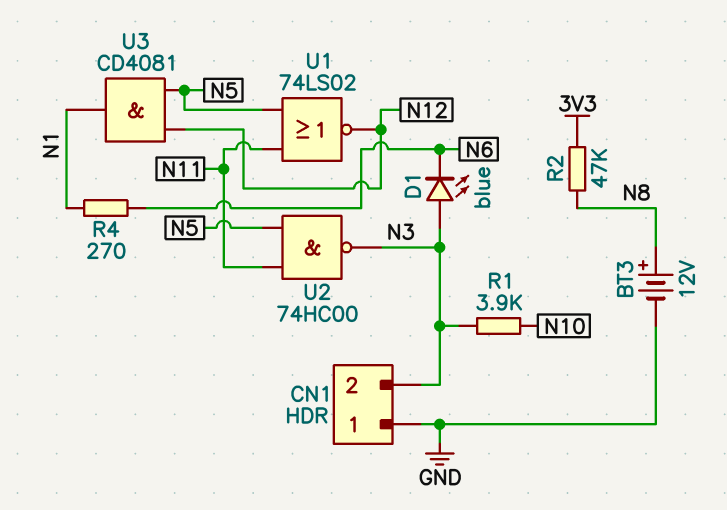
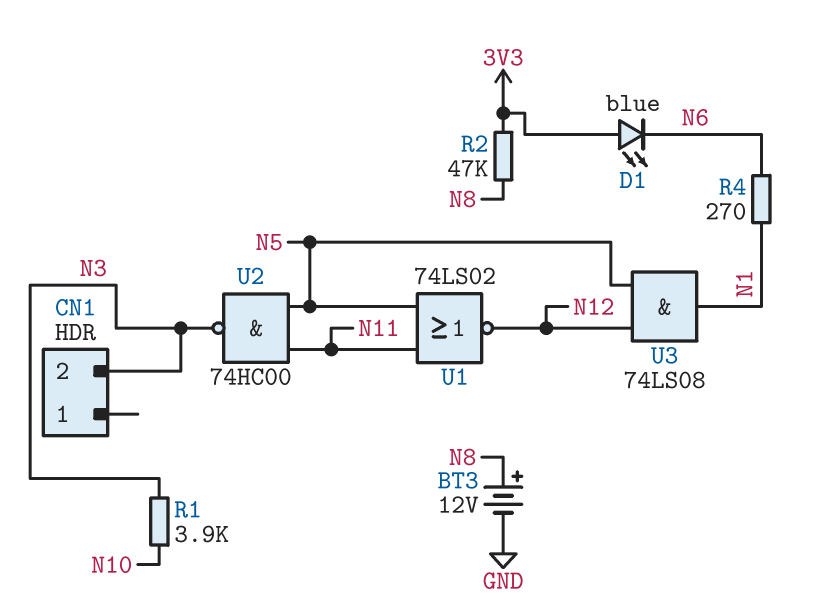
CN1 pin 1: GND -> none
D1: LED blue (A N3, K N6) -> LED blue (A 3V3, K N6)
U3: AND CD4081 (in N5, in N12, out N1) -> AND 74LS08 (in N5, in N12, out N1)

